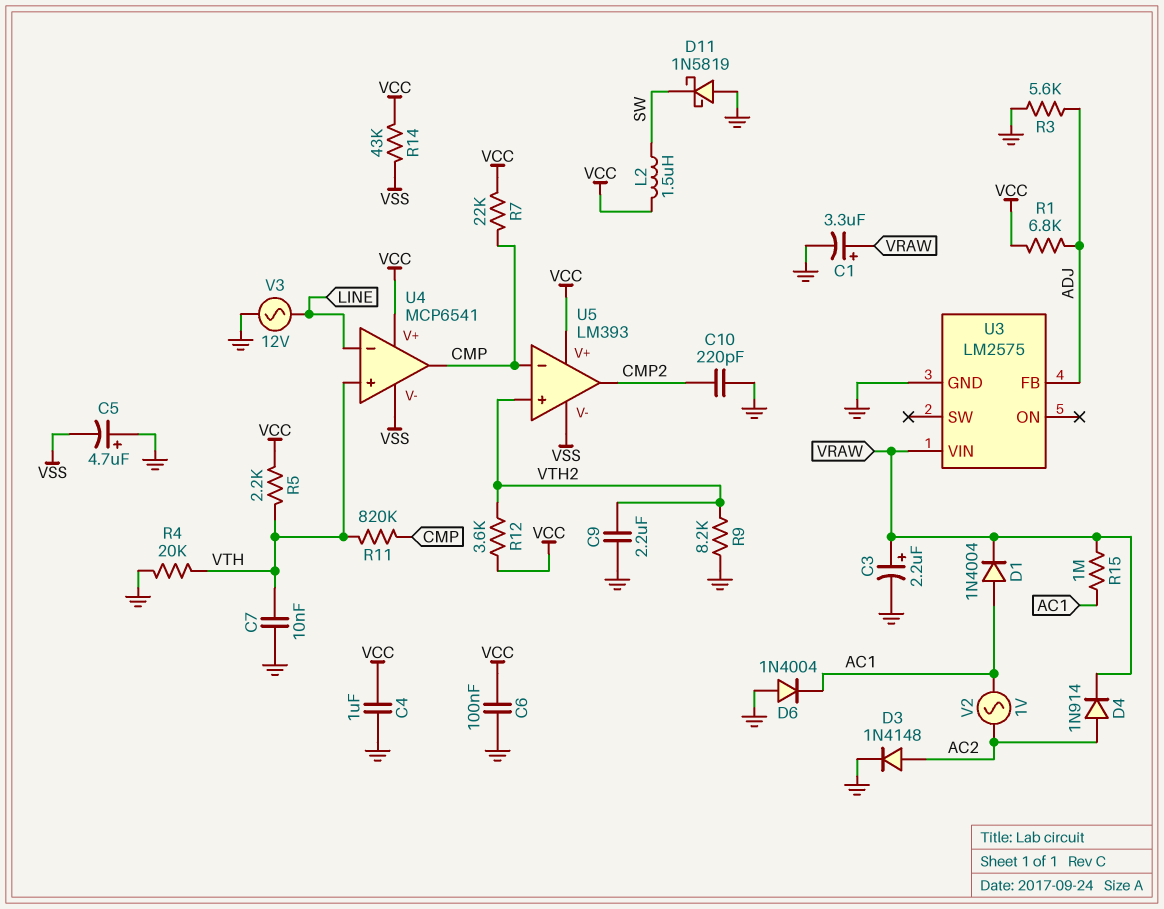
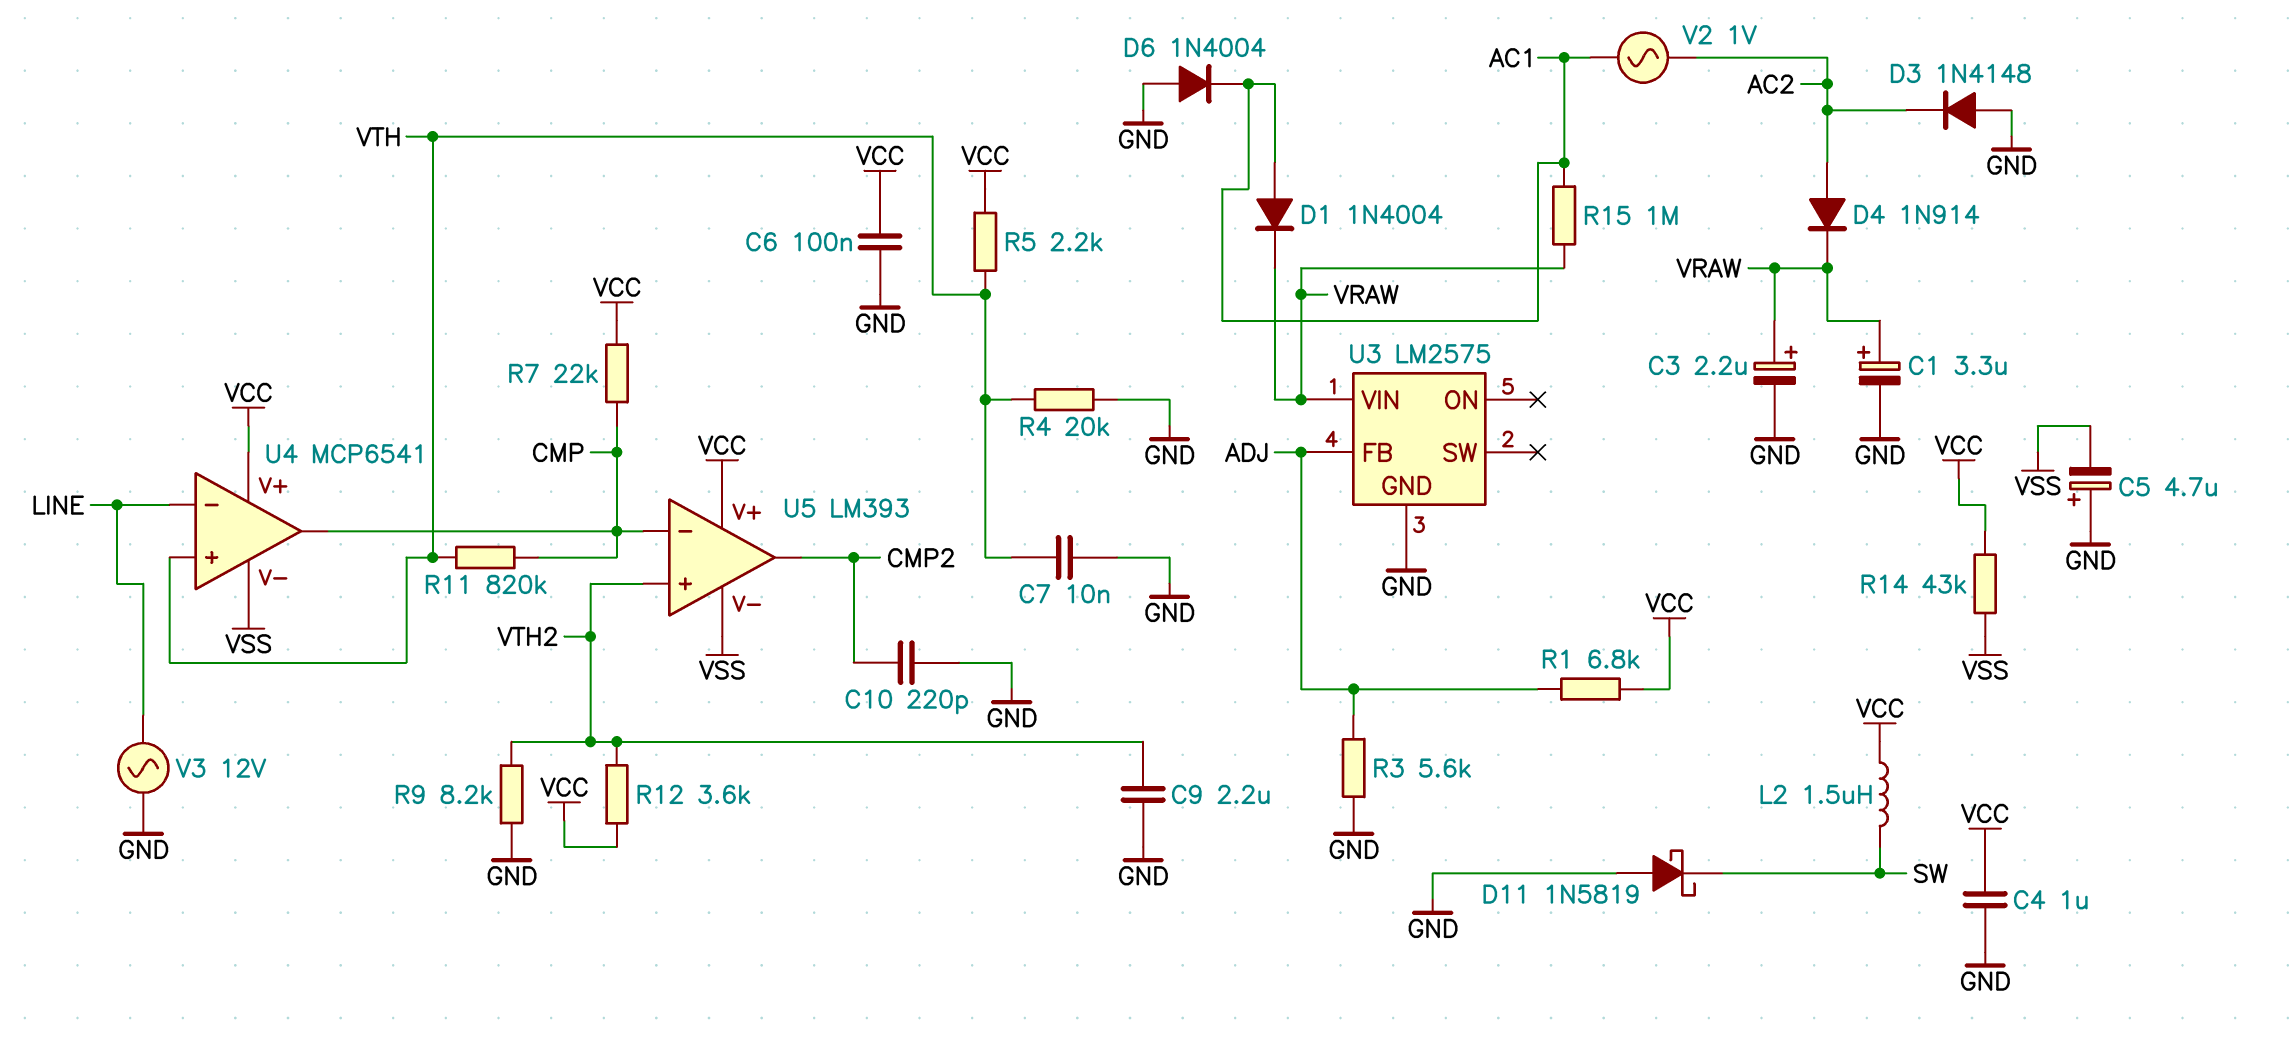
D3: diode 1N4148 (A AC2, K GND) -> diode 1N4148 (A GND, K AC2)

